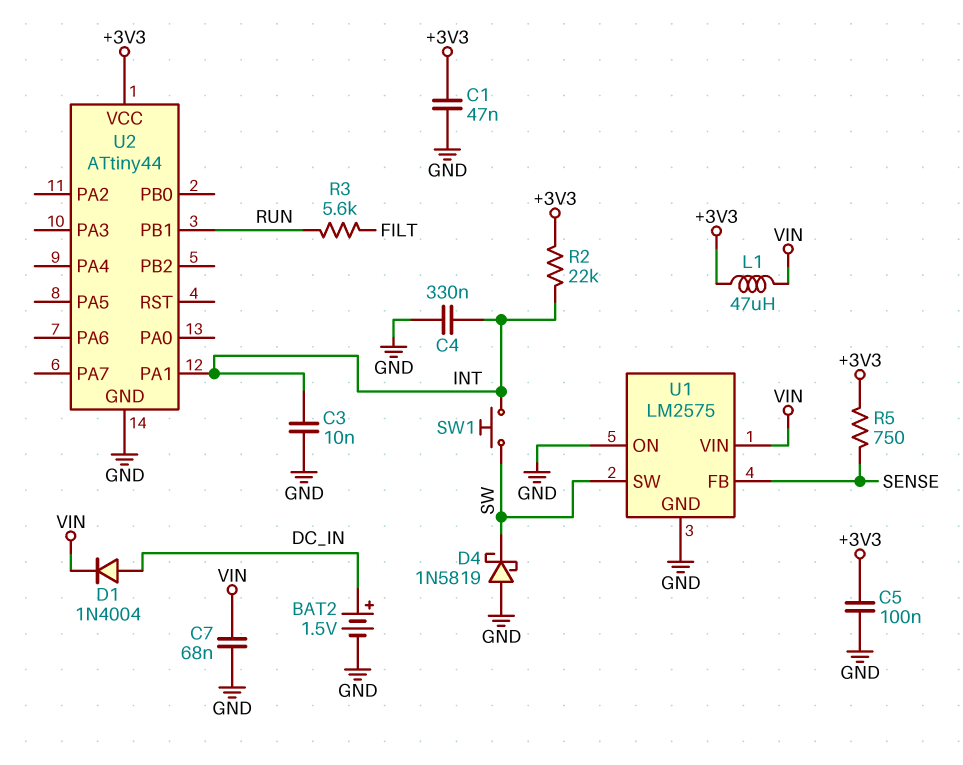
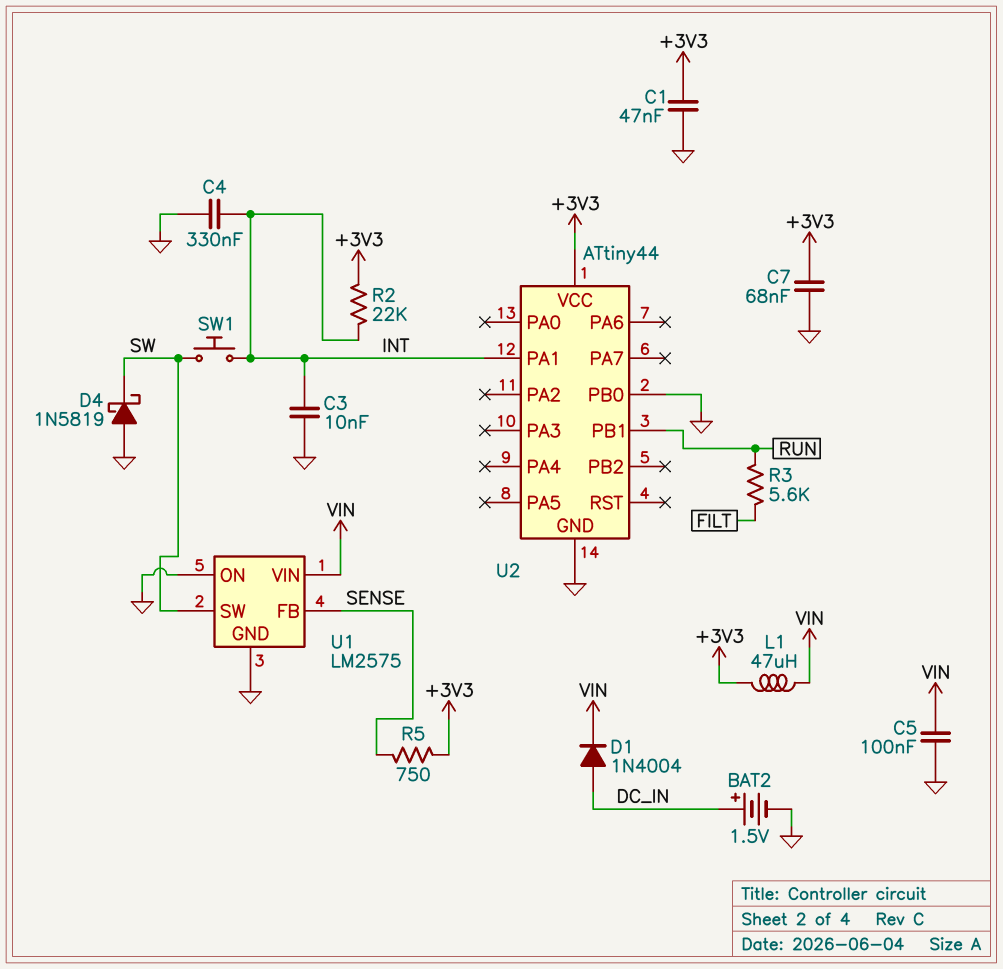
C5: 100nF (+3V3, GND) -> 100nF (GND, VIN)
C7: 68nF (GND, VIN) -> 68nF (+3V3, GND)
U2 pin PB0: none -> GND

